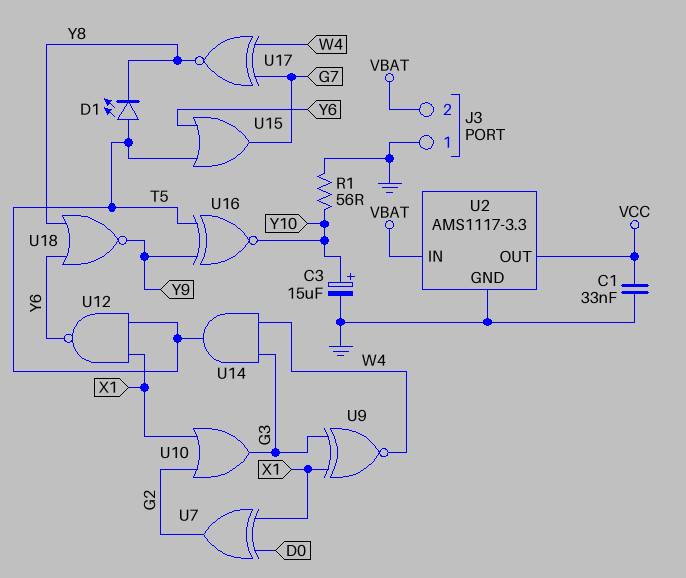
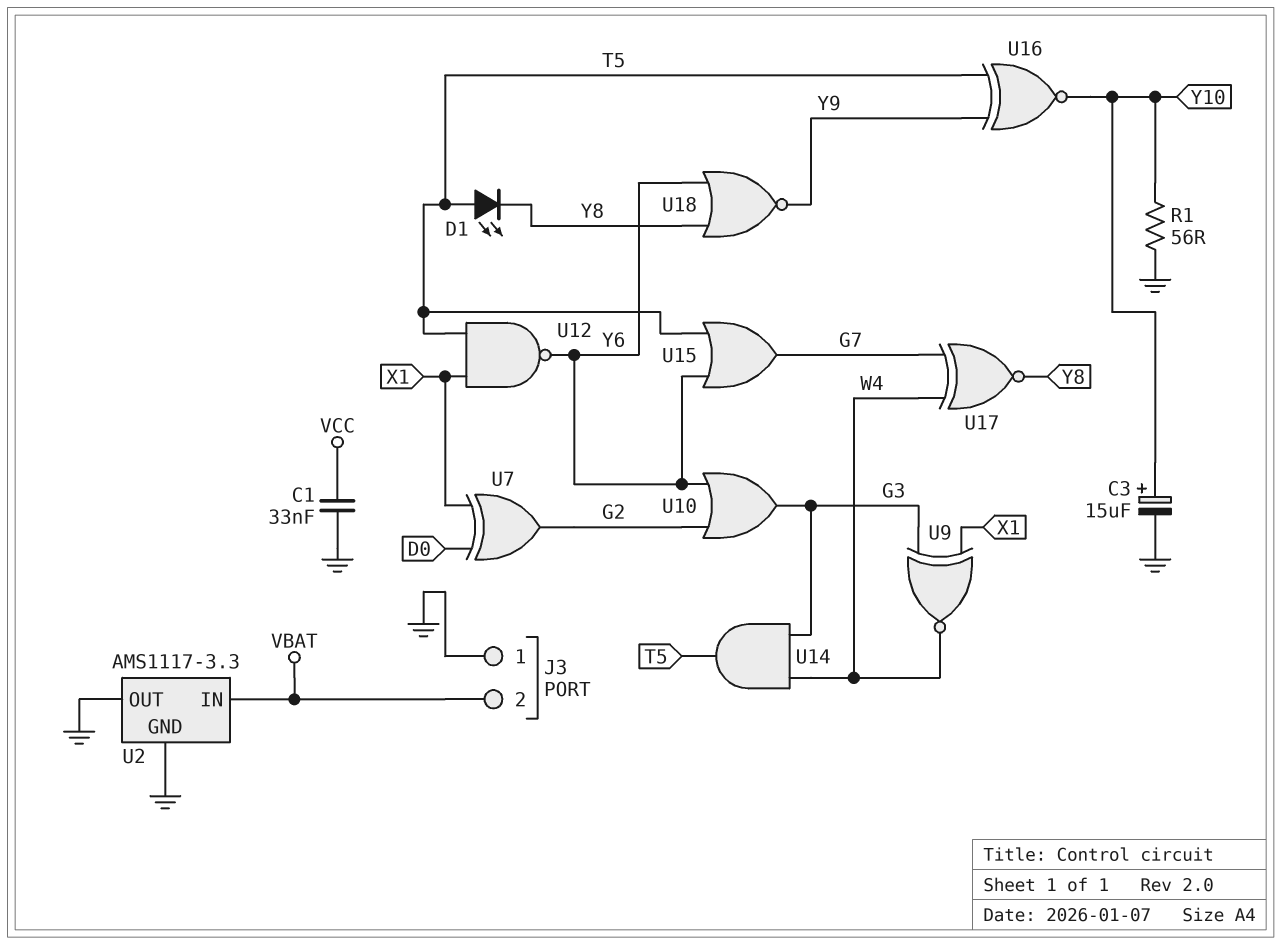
U2 pin OUT: VCC -> GND
U10: OR (in G2, in X1, out G3) -> OR (in G2, in Y6, out G3)

